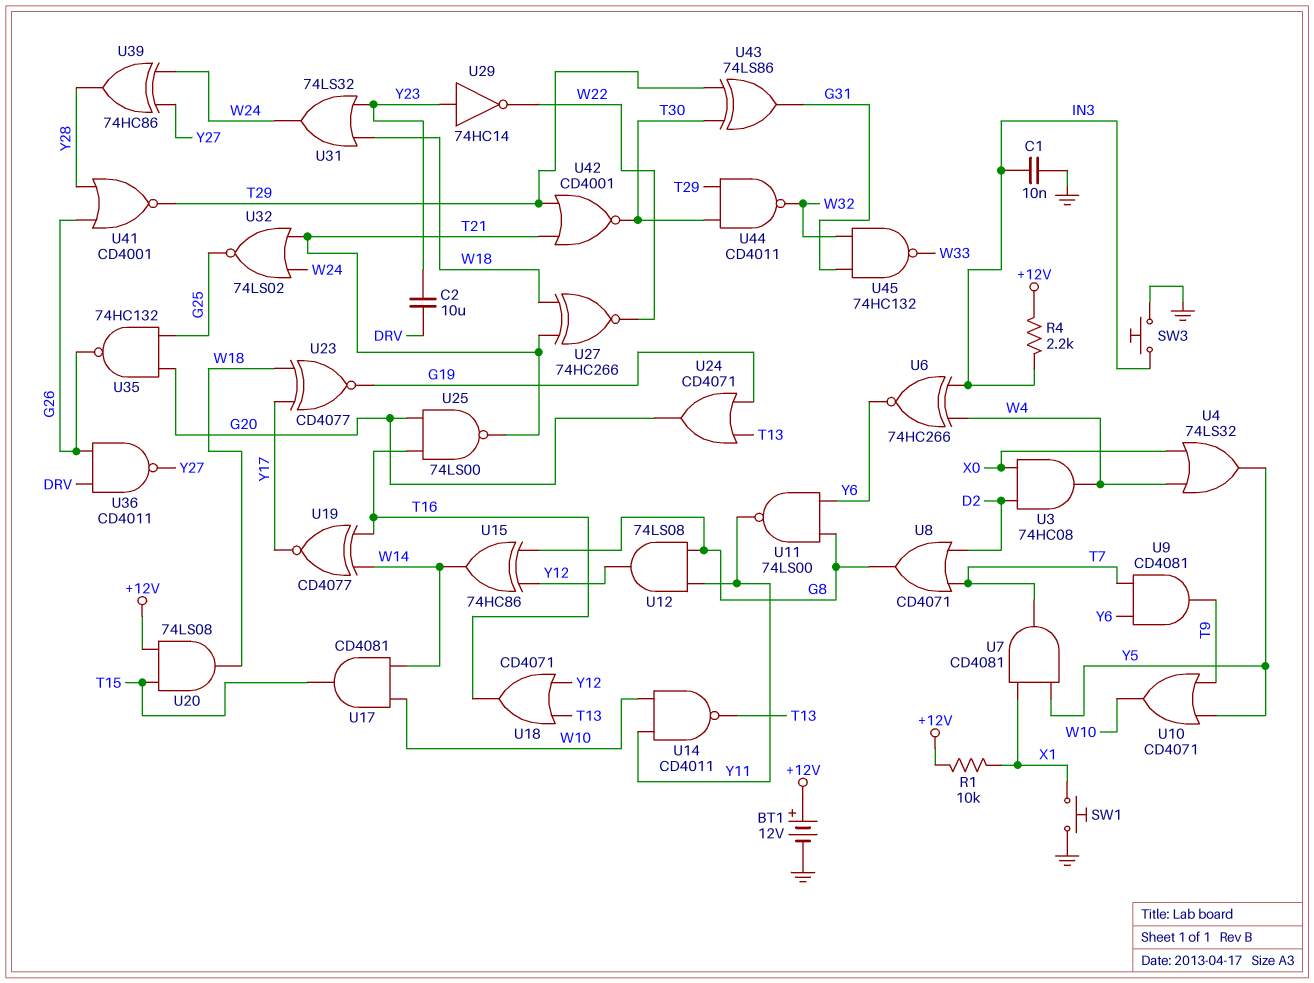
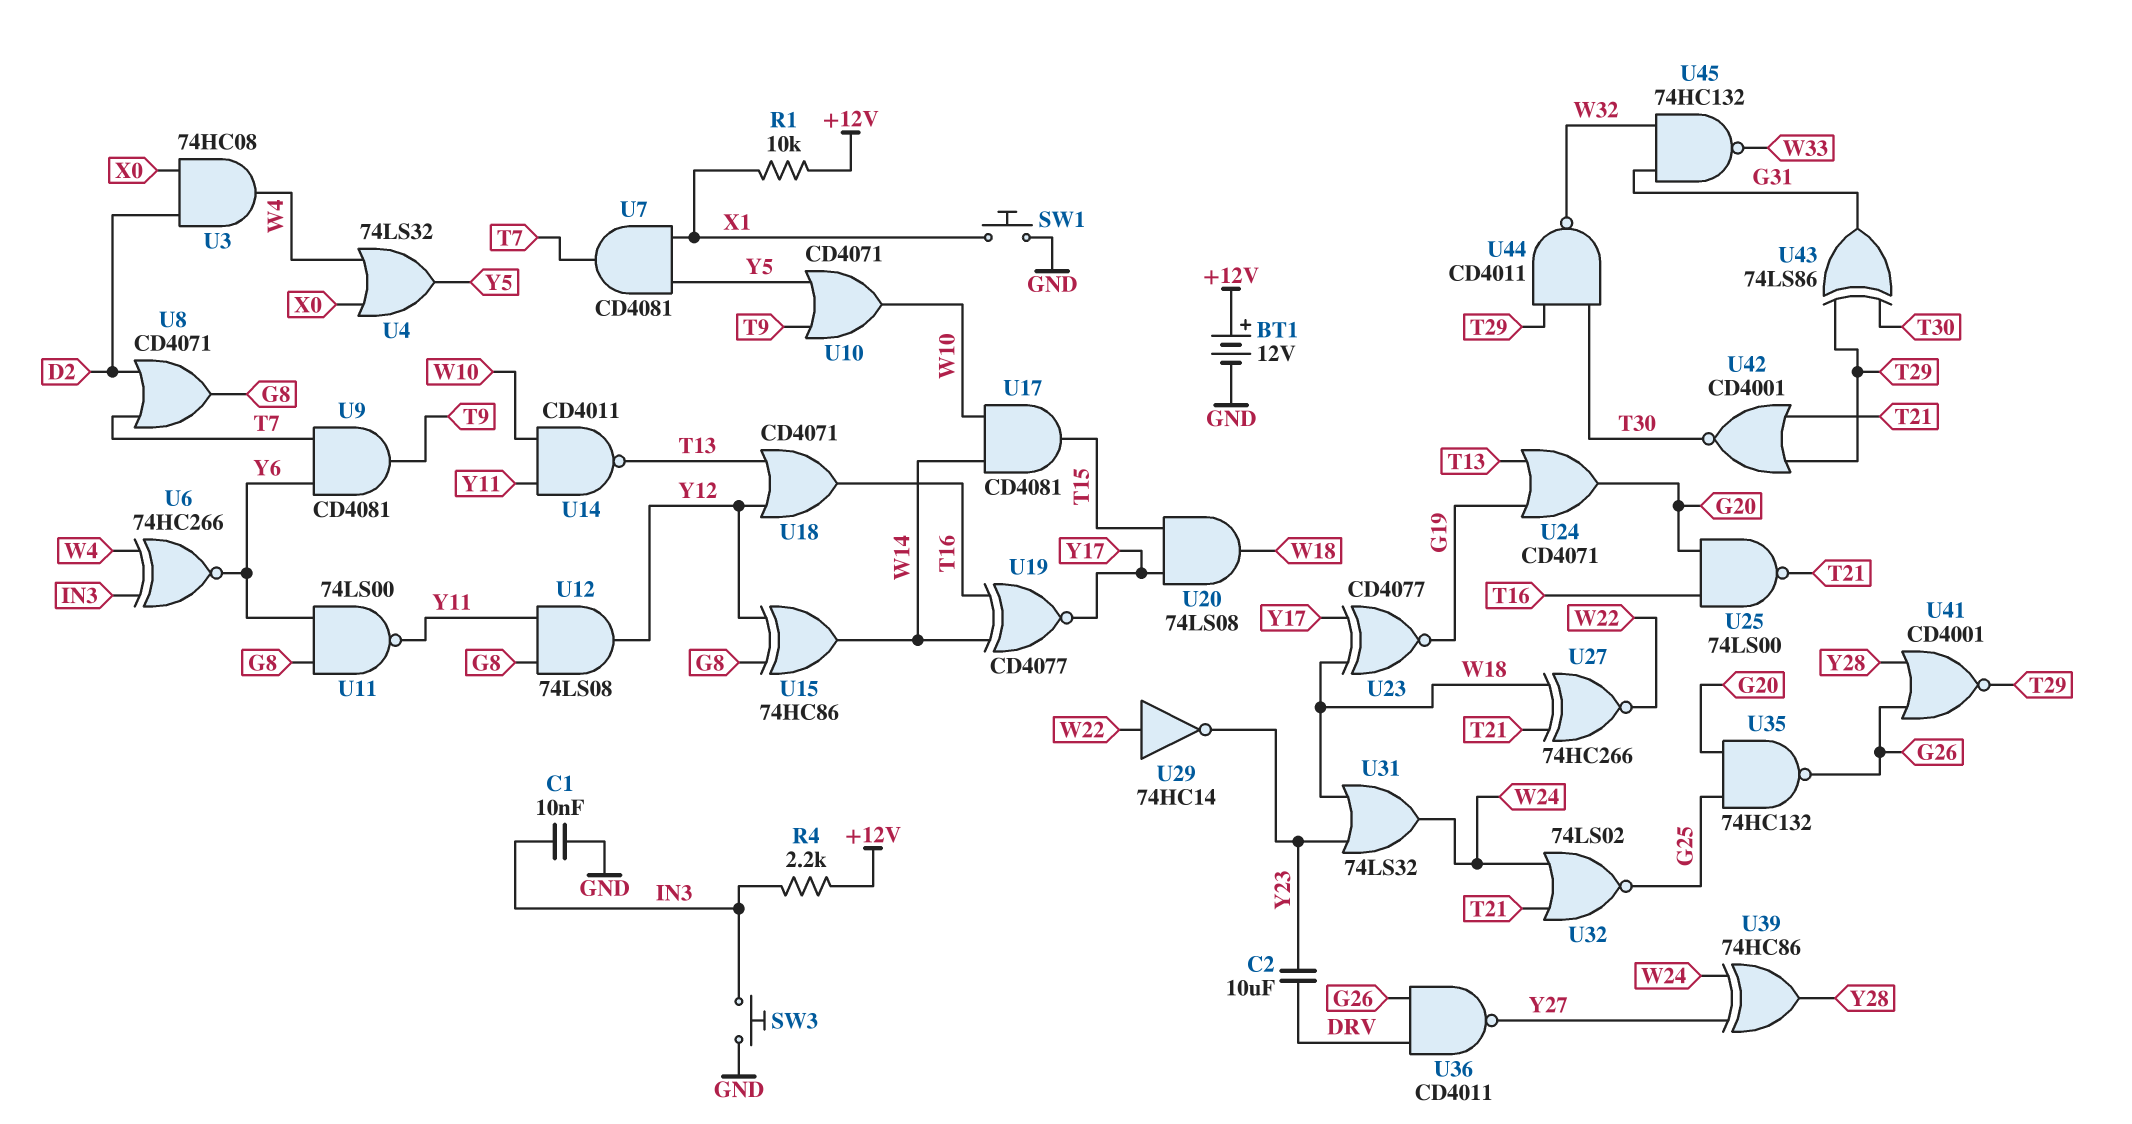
U20: AND 74LS08 (in +12V, in T15, out W18) -> AND 74LS08 (in T15, in Y17, out W18)
U29: NOT 74HC14 (in Y23, out W22) -> NOT 74HC14 (in W22, out Y23)

